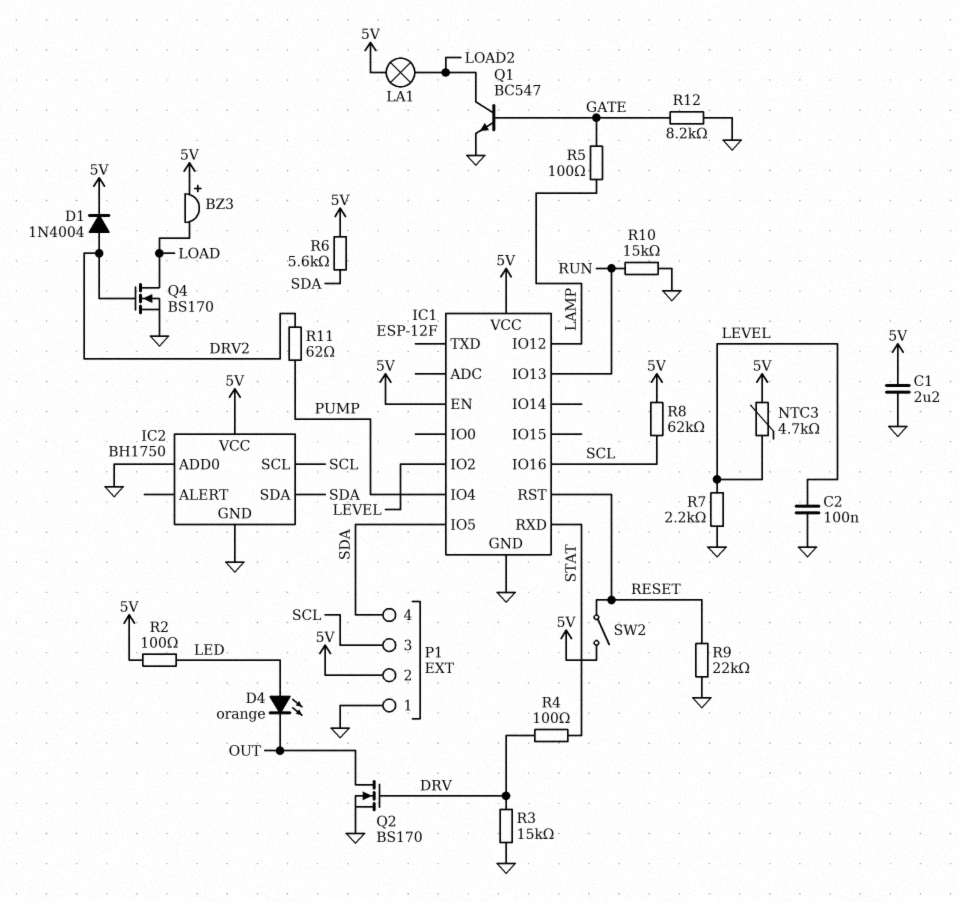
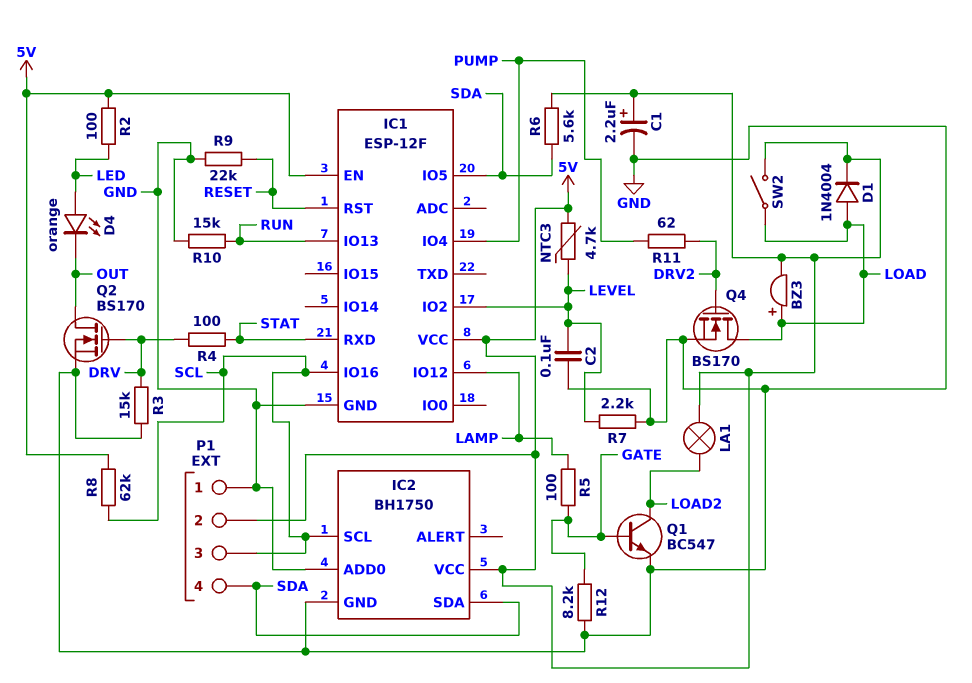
BZ3: buzzer (plus 5V, minus LOAD) -> buzzer (plus LOAD, minus 5V)
C1: 2.2uF (5V, GND) -> 2.2uF (plus 5V, minus GND)
D1: diode 1N4004 (A DRV2, K 5V) -> diode 1N4004 (A LOAD, K 5V)
SW2: switch (5V, RESET) -> switch (5V, LOAD)

